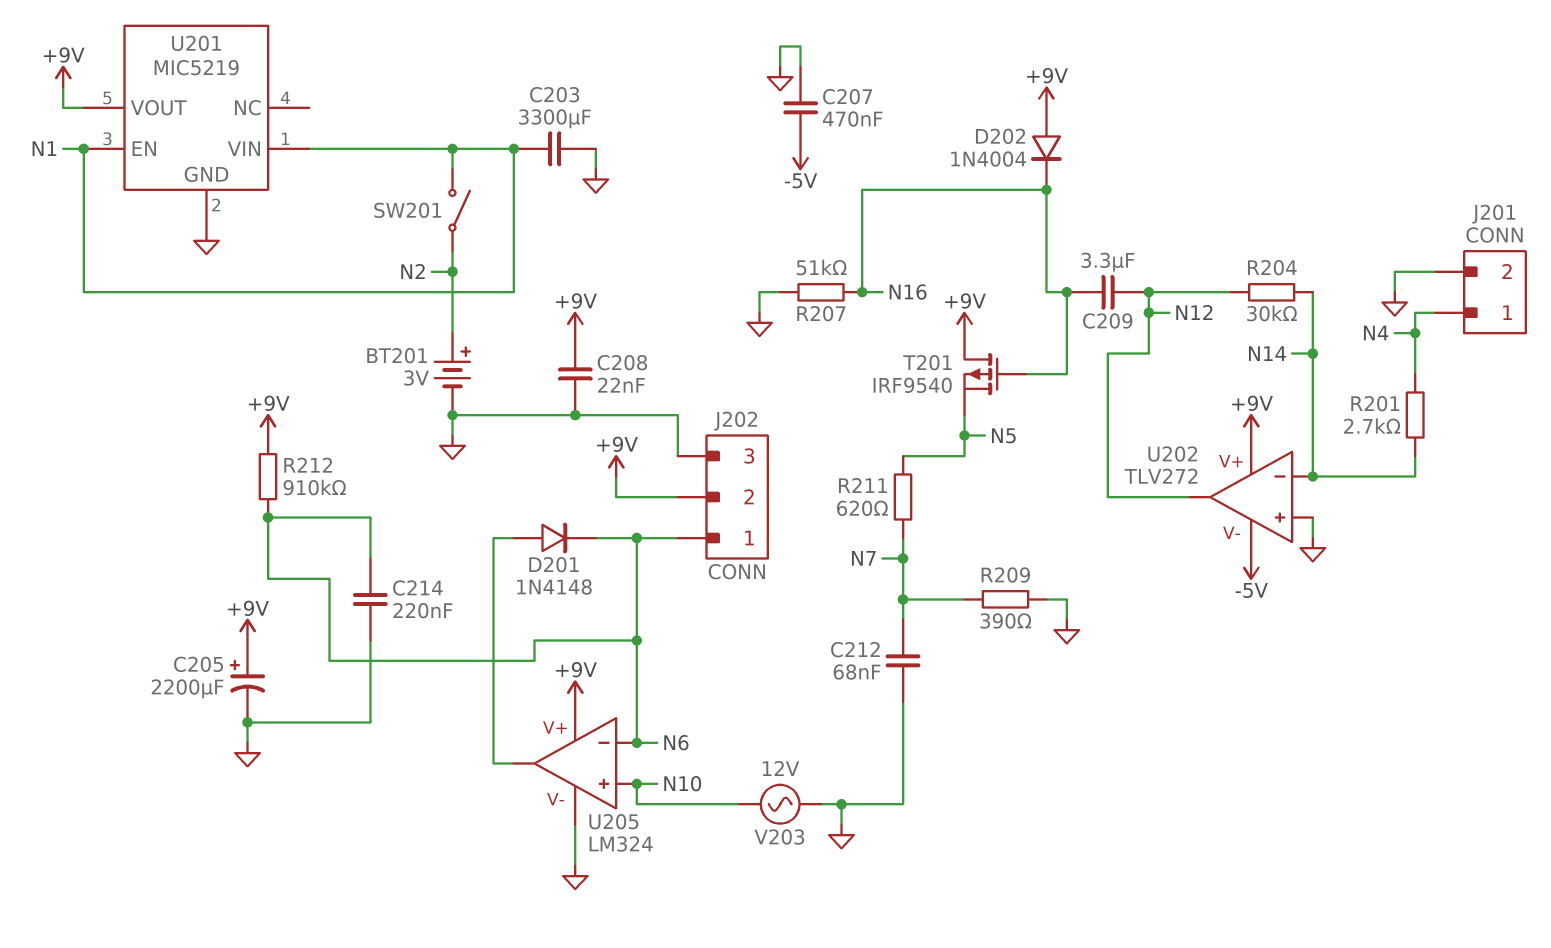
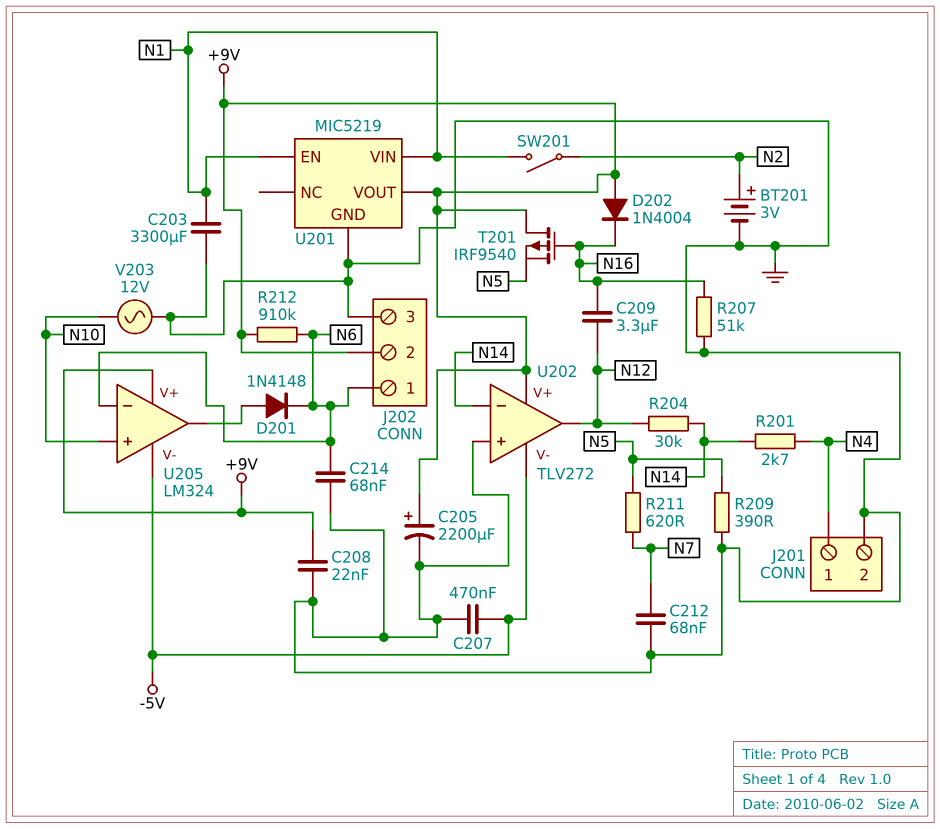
C214: 220nF (GND, N6) -> 68nF (GND, N6)
R209: 390 (GND, N7) -> 390 (GND, N5)
U205 pin V-: GND -> -5V

